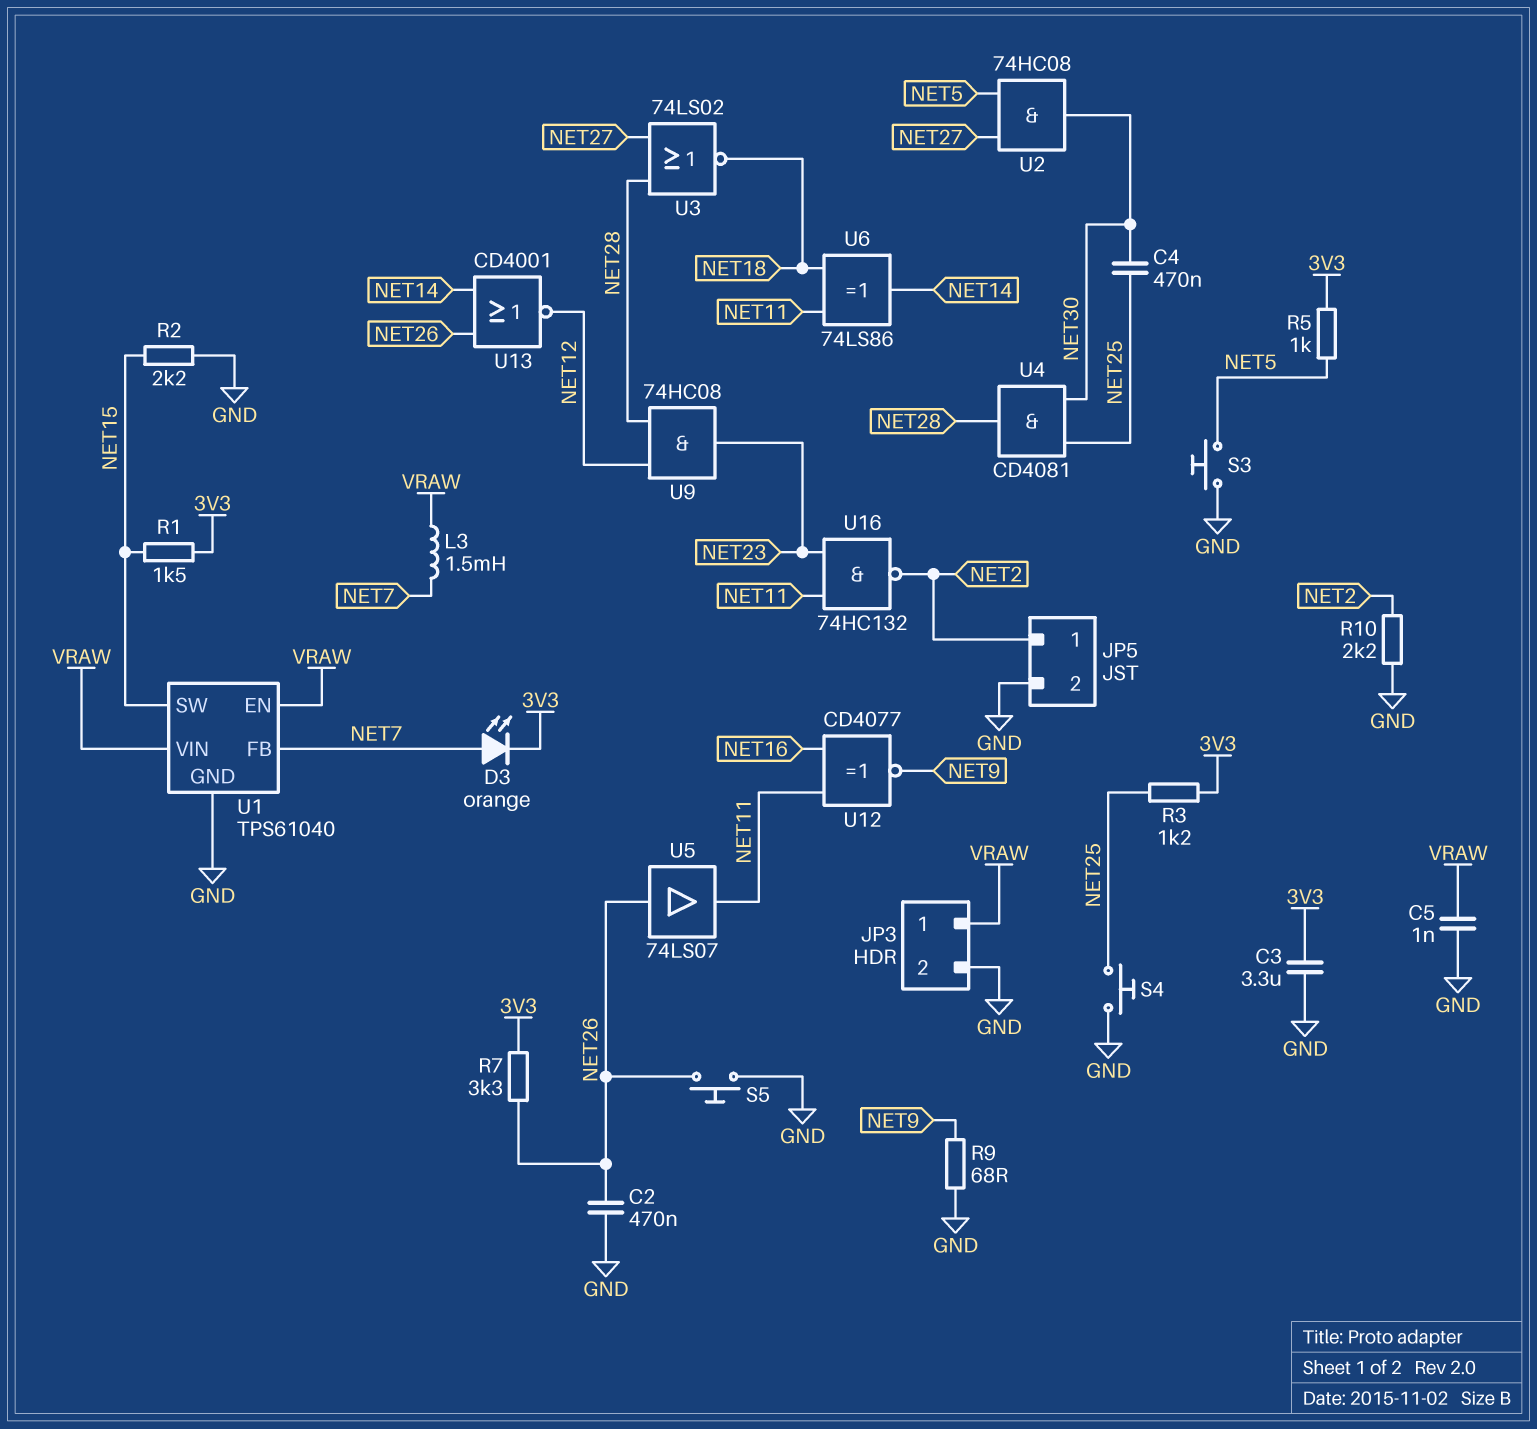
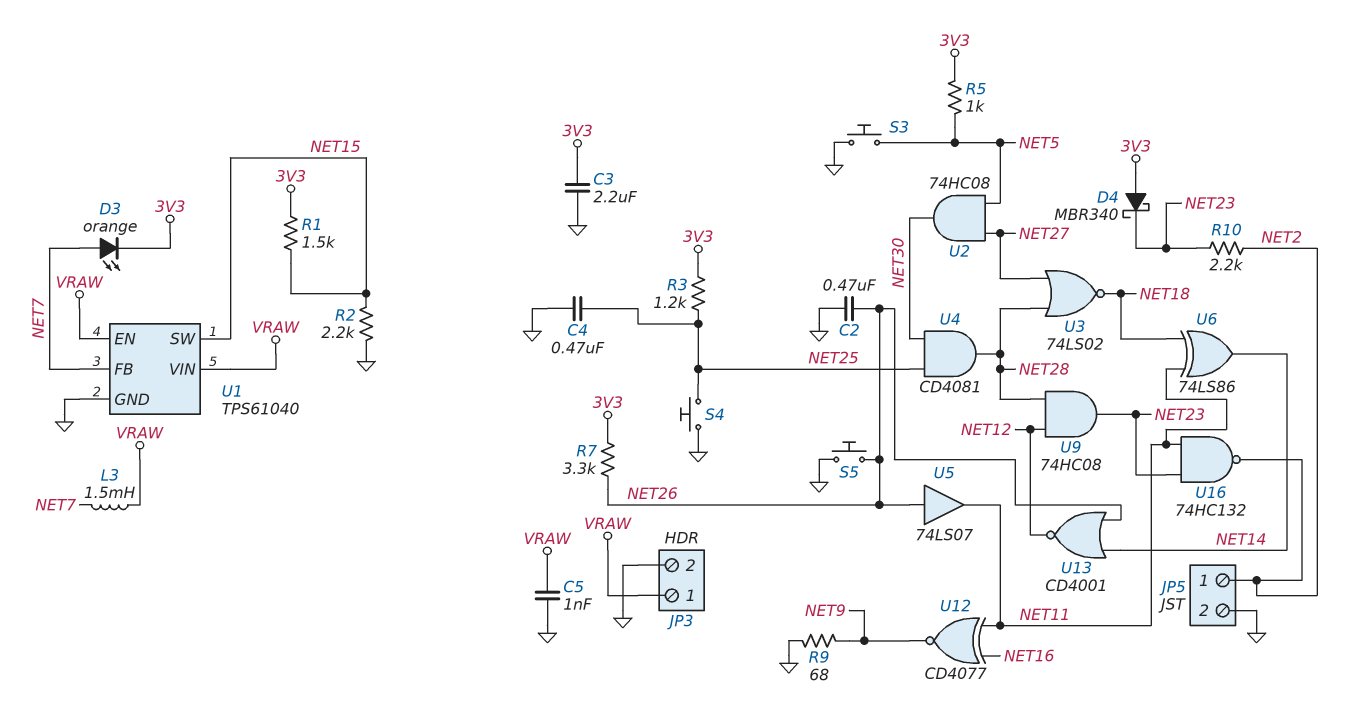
C3: 3.3uF (3V3, GND) -> 2.2uF (3V3, GND)
C4: 470nF (NET25, NET30) -> 470nF (GND, NET25)
D4: none -> schottky MBR340 (A 3V3, K NET23)
R10: 2.2k (GND, NET2) -> 2.2k (NET2, NET23)

